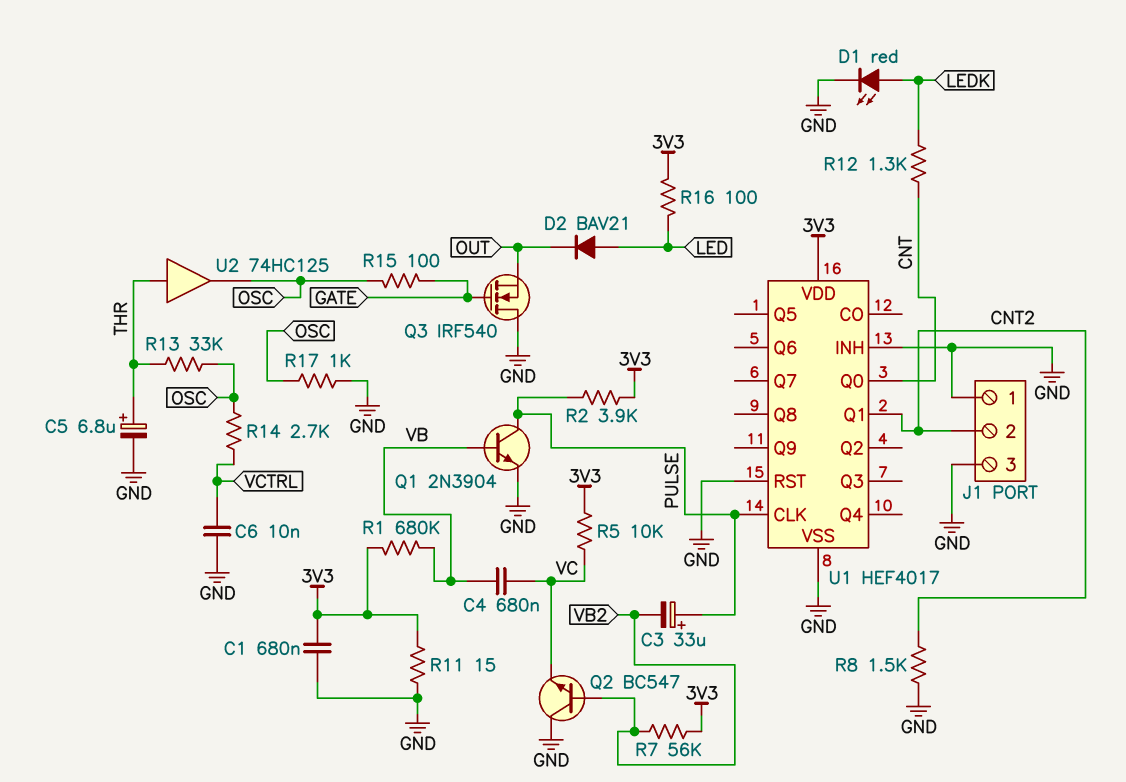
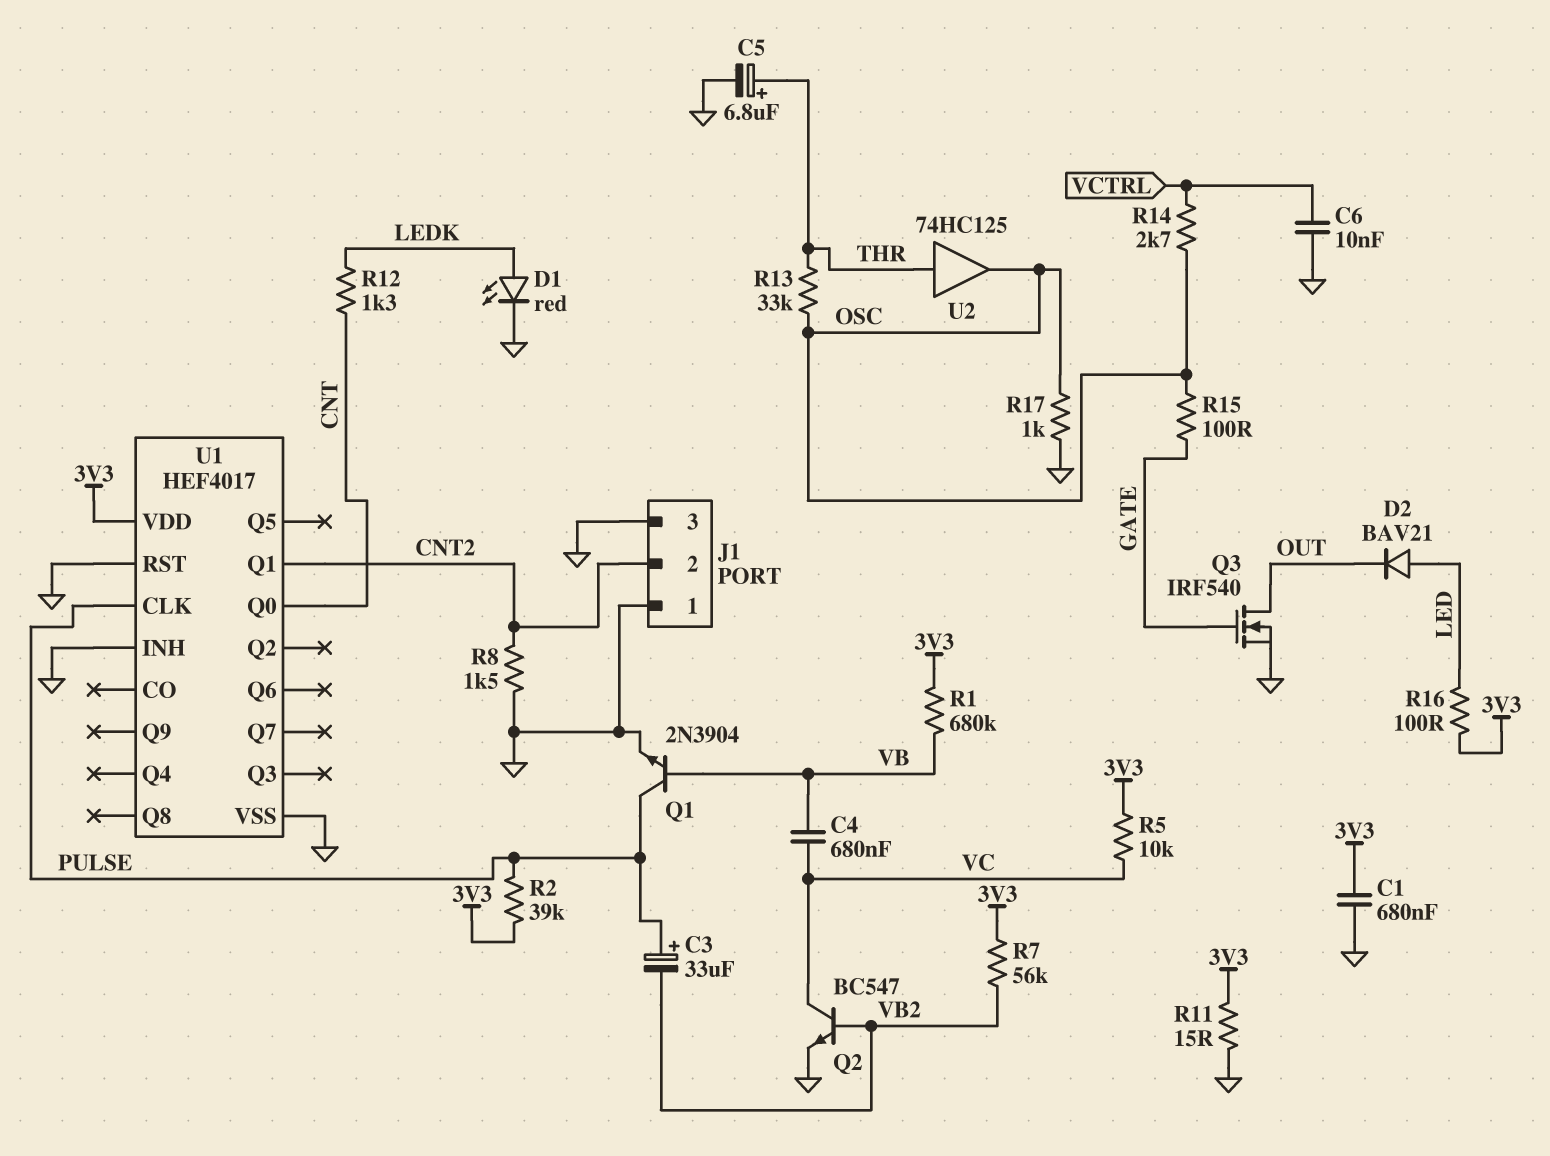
Q2: NPN BC547 (B VB2, C GND, E VC) -> NPN BC547 (B VB2, C VC, E GND)
Q3: NMOS IRF540 (G GATE, D GND, S OUT) -> NMOS IRF540 (G GATE, D OUT, S GND)
R2: 3.9k (3V3, PULSE) -> 39k (3V3, PULSE)

